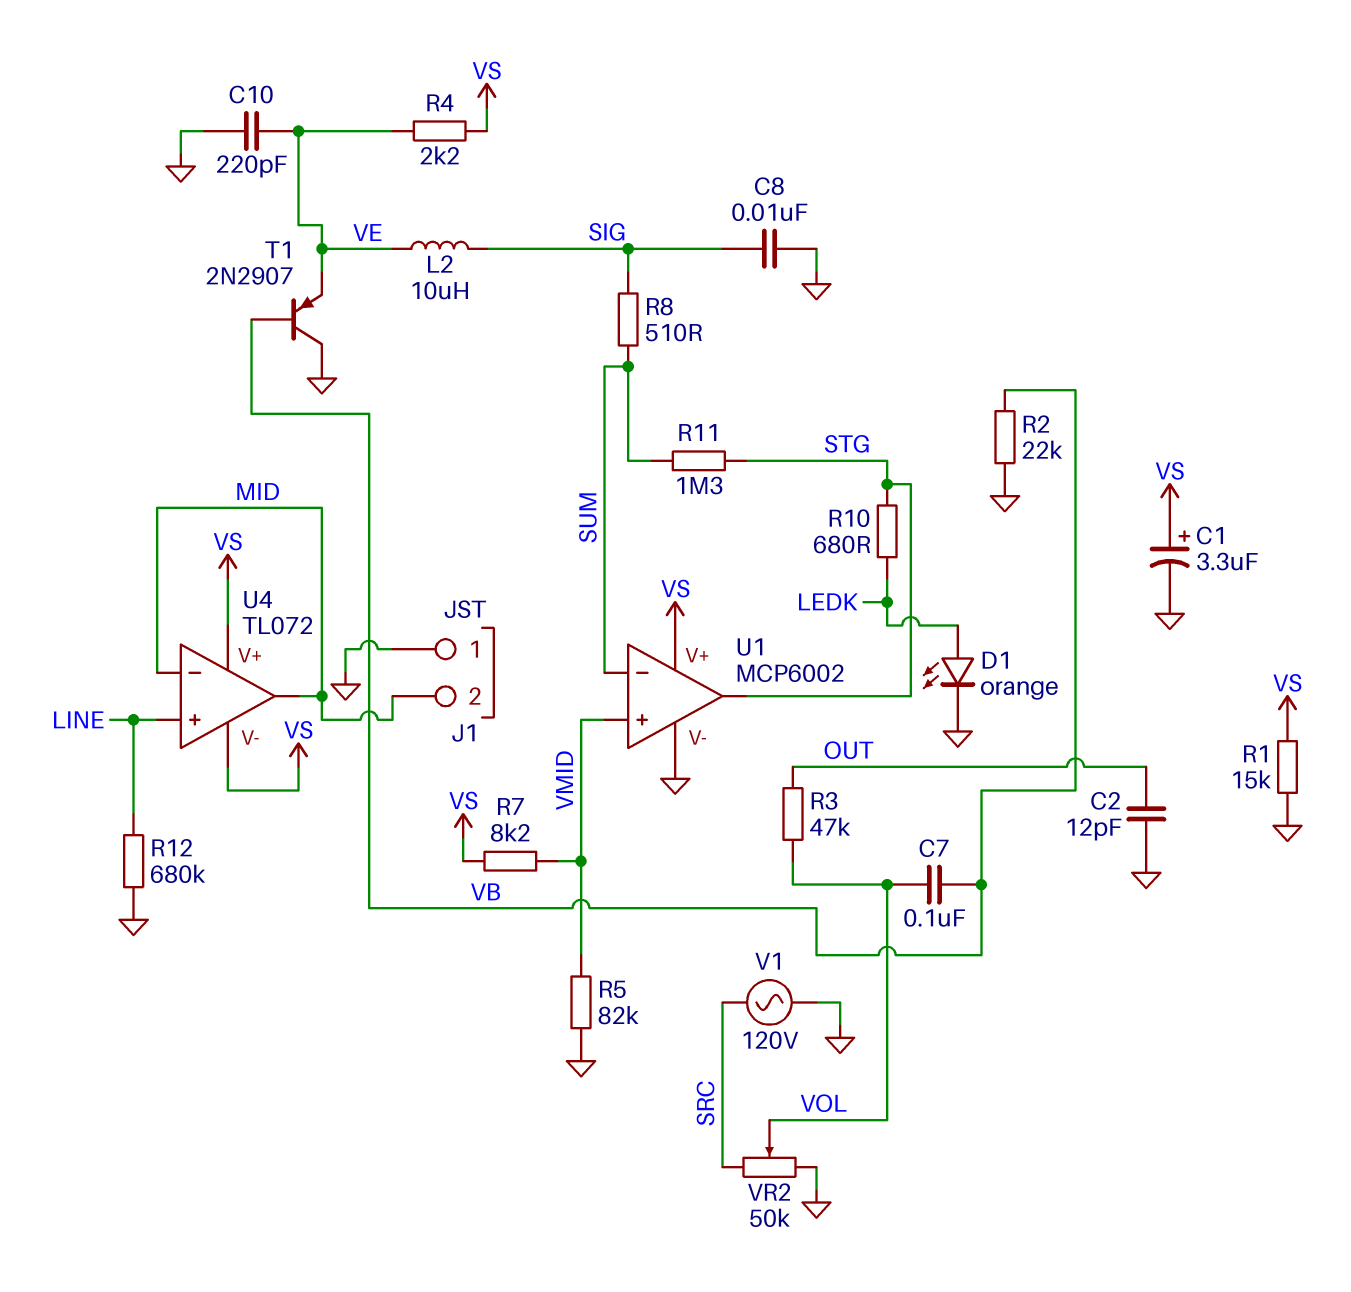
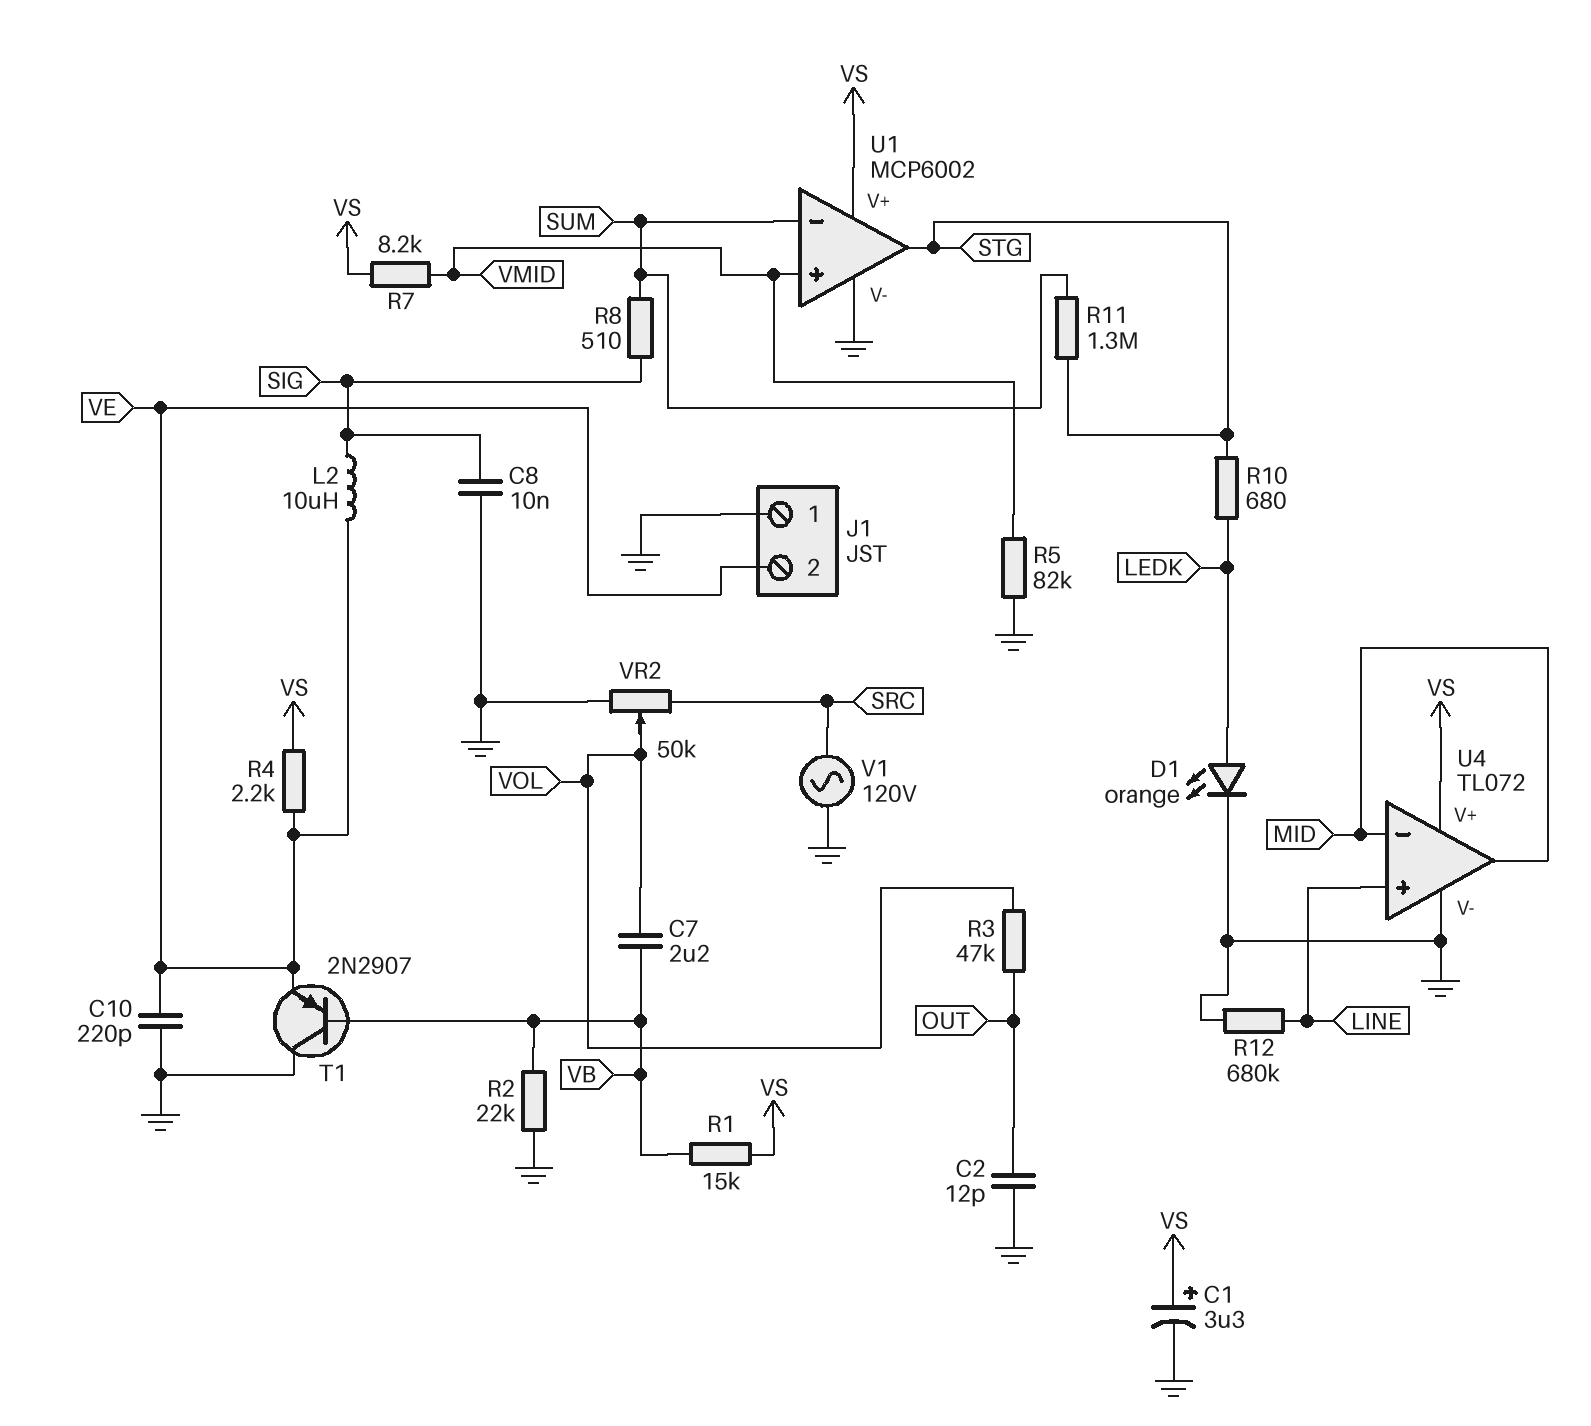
C7: 100nF (VB, VOL) -> 2.2uF (VB, VOL)
J1 pin 2: MID -> VE
R1: 15k (GND, VS) -> 15k (VB, VS)
U4 pin V-: VS -> GND

